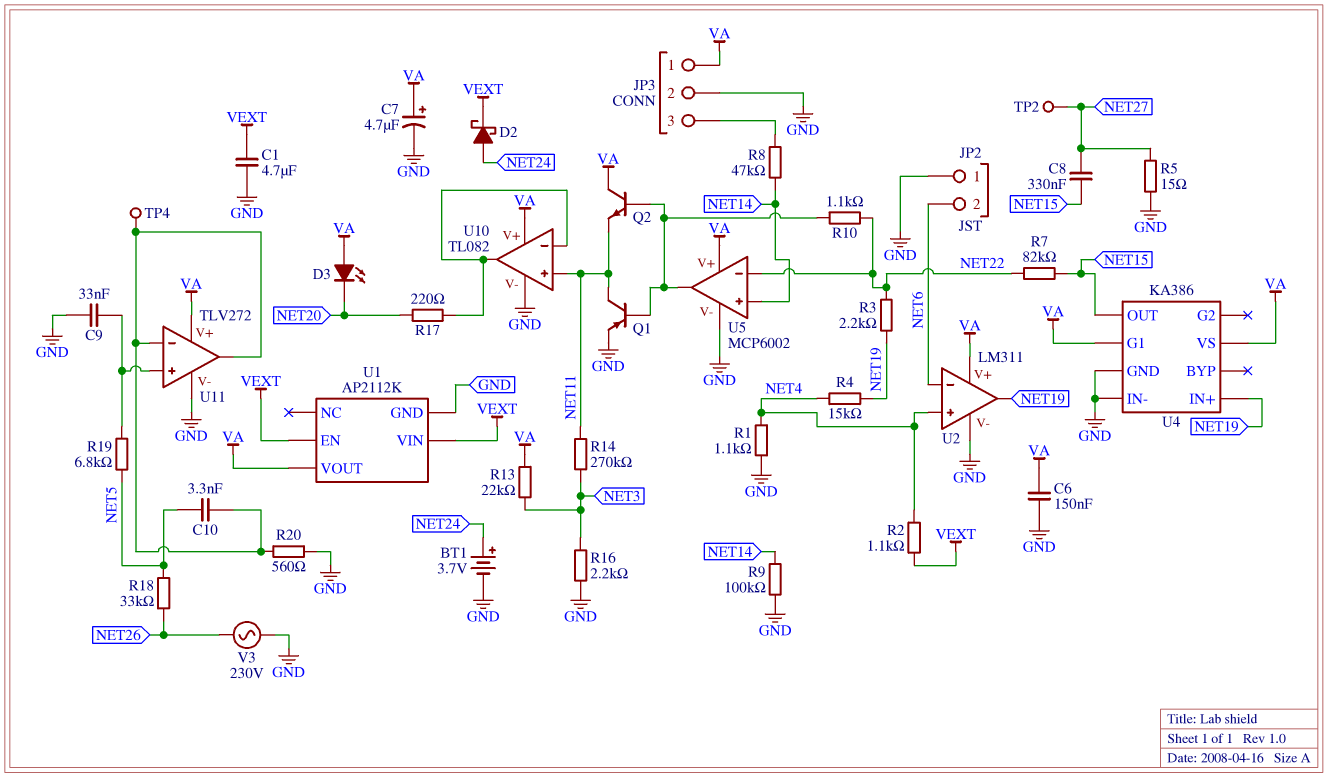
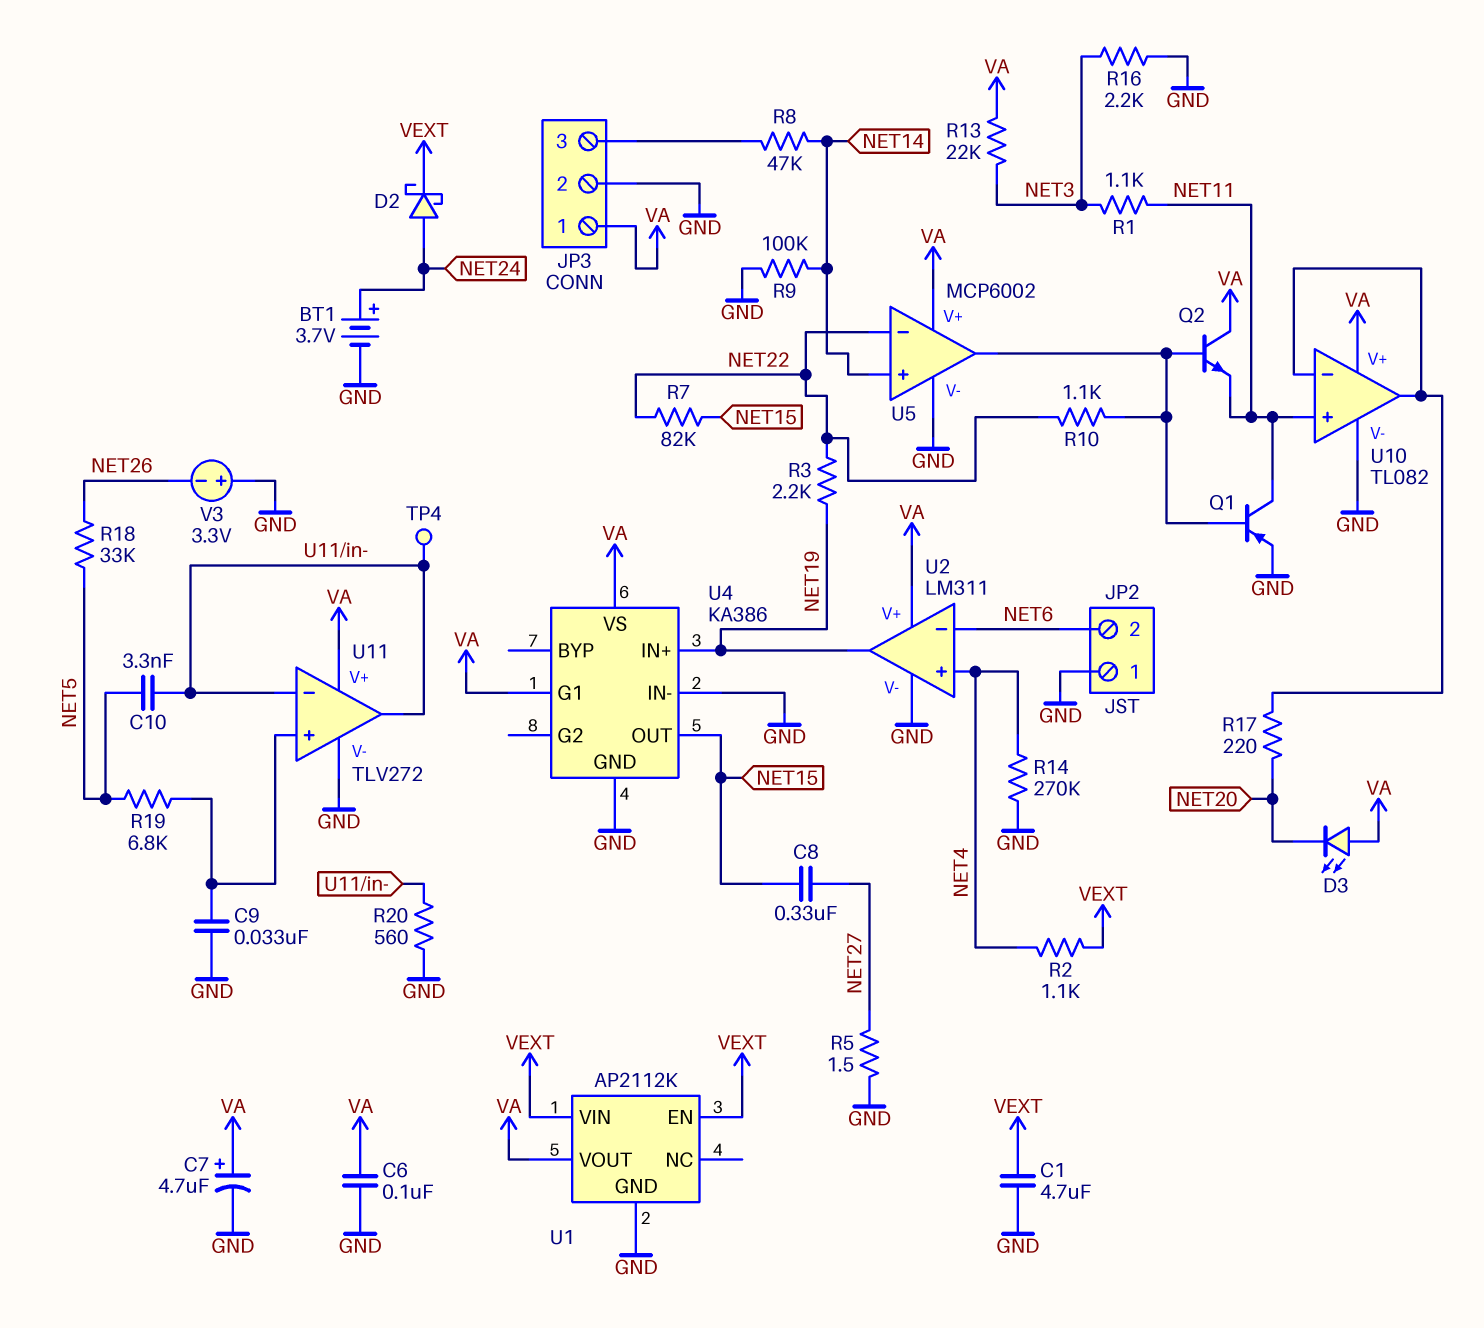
C6: 150nF (GND, VA) -> 100nF (GND, VA)
R1: 1.1k (GND, NET4) -> 1.1k (NET3, NET11)
R4: 15k (NET4, NET19) -> none
R5: 15 (GND, NET27) -> 1.5 (GND, NET27)
R14: 270k (NET3, NET11) -> 270k (GND, NET4)
TP2: test point (NET27) -> none
V3: AC 230V (GND, NET26) -> 3.3V (plus GND, minus NET26)

